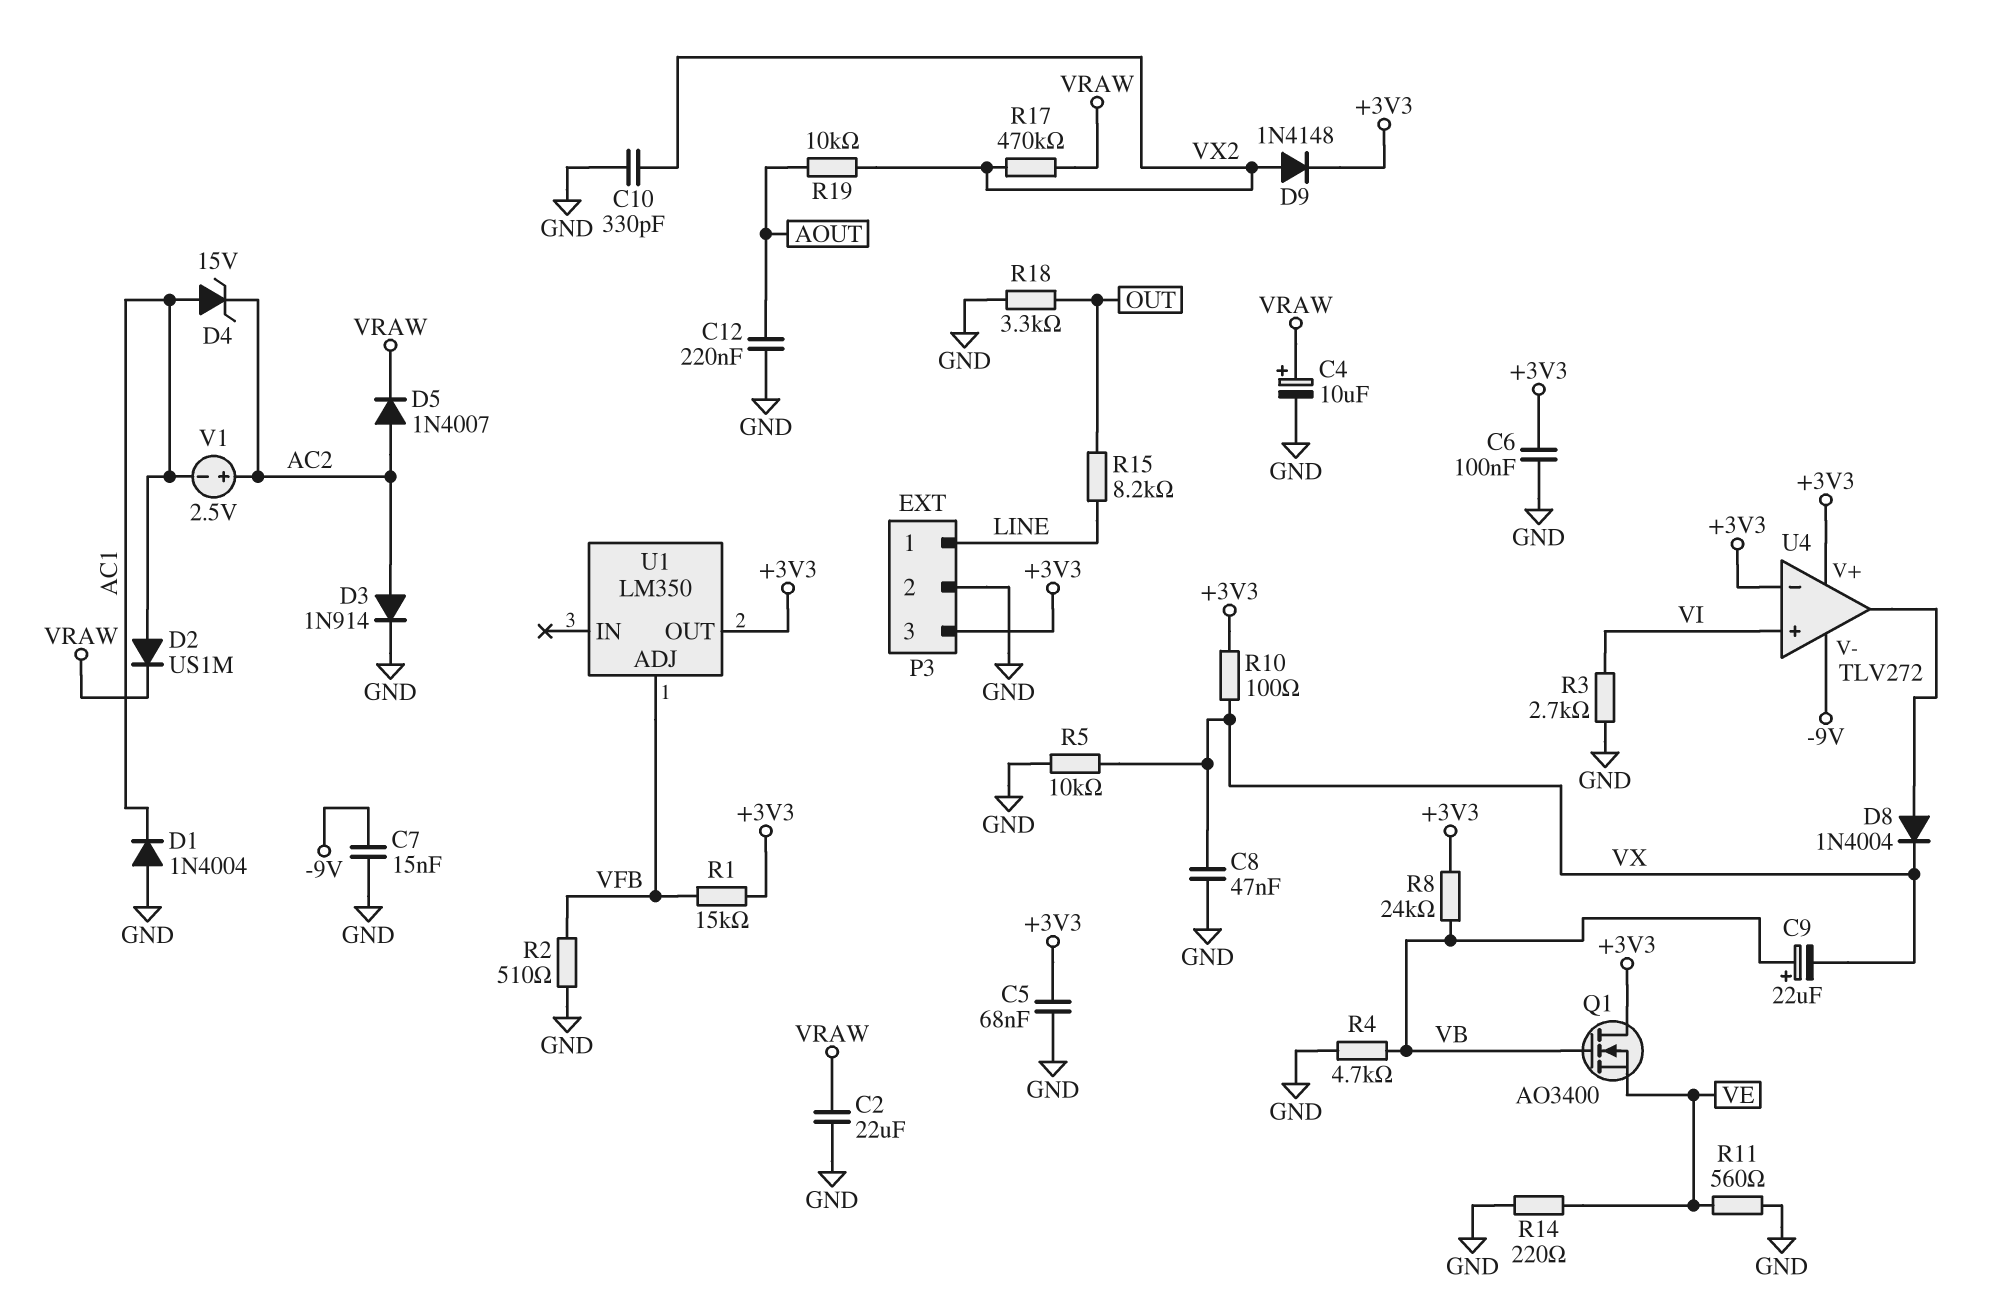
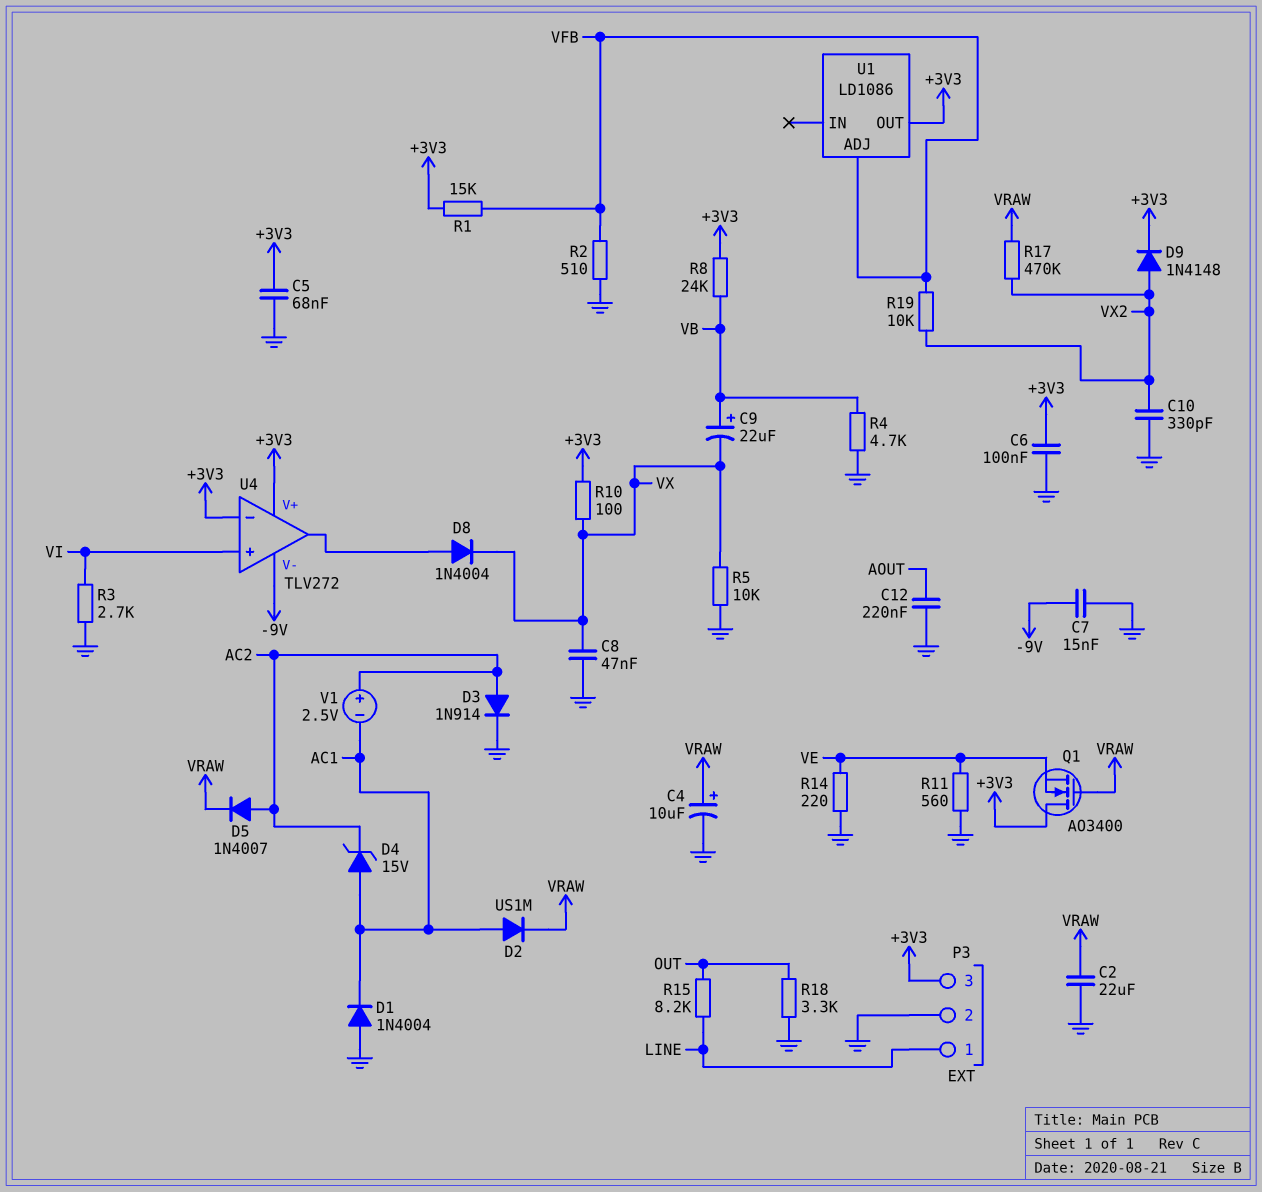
Q1: NMOS AO3400 (G VB, D +3V3, S VE) -> NMOS AO3400 (G VRAW, D +3V3, S VE)
R19: 10k (AOUT, VX2) -> 10k (VFB, VX2)
U1: LM350 -> LD1086

